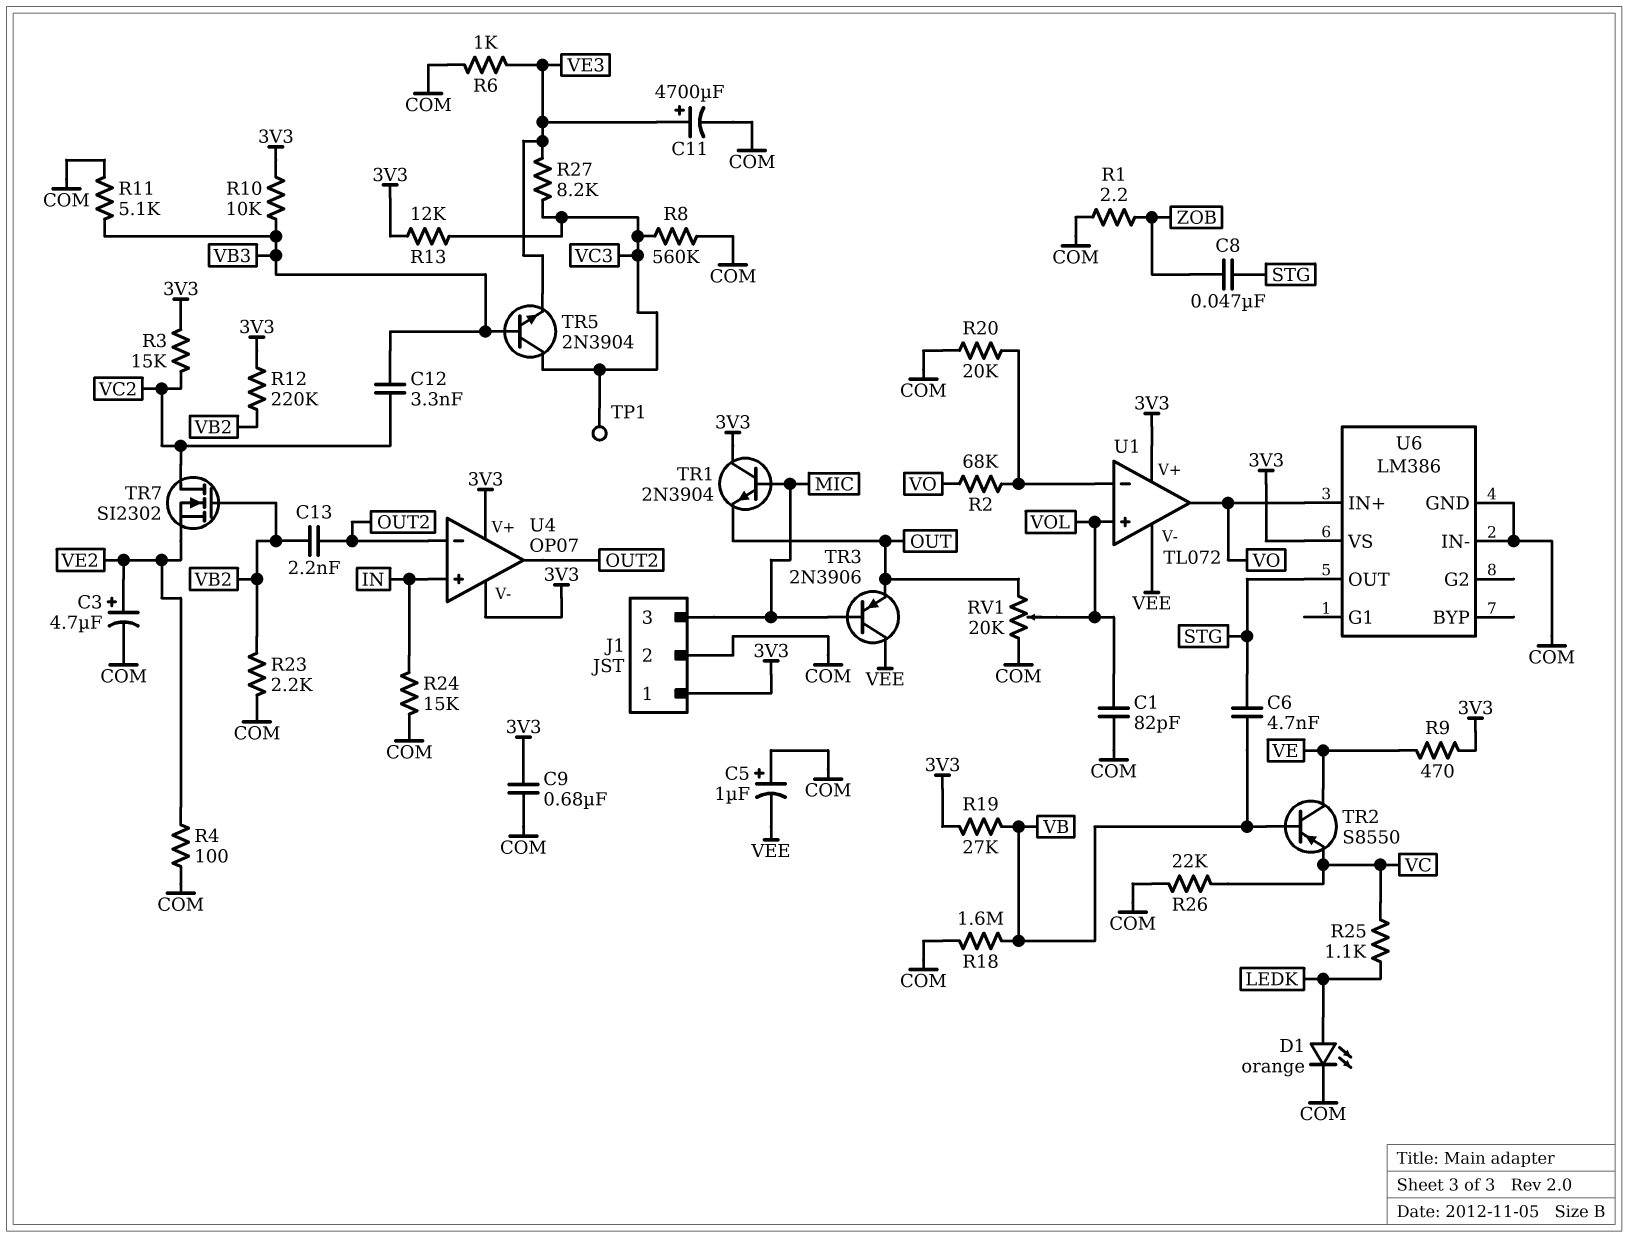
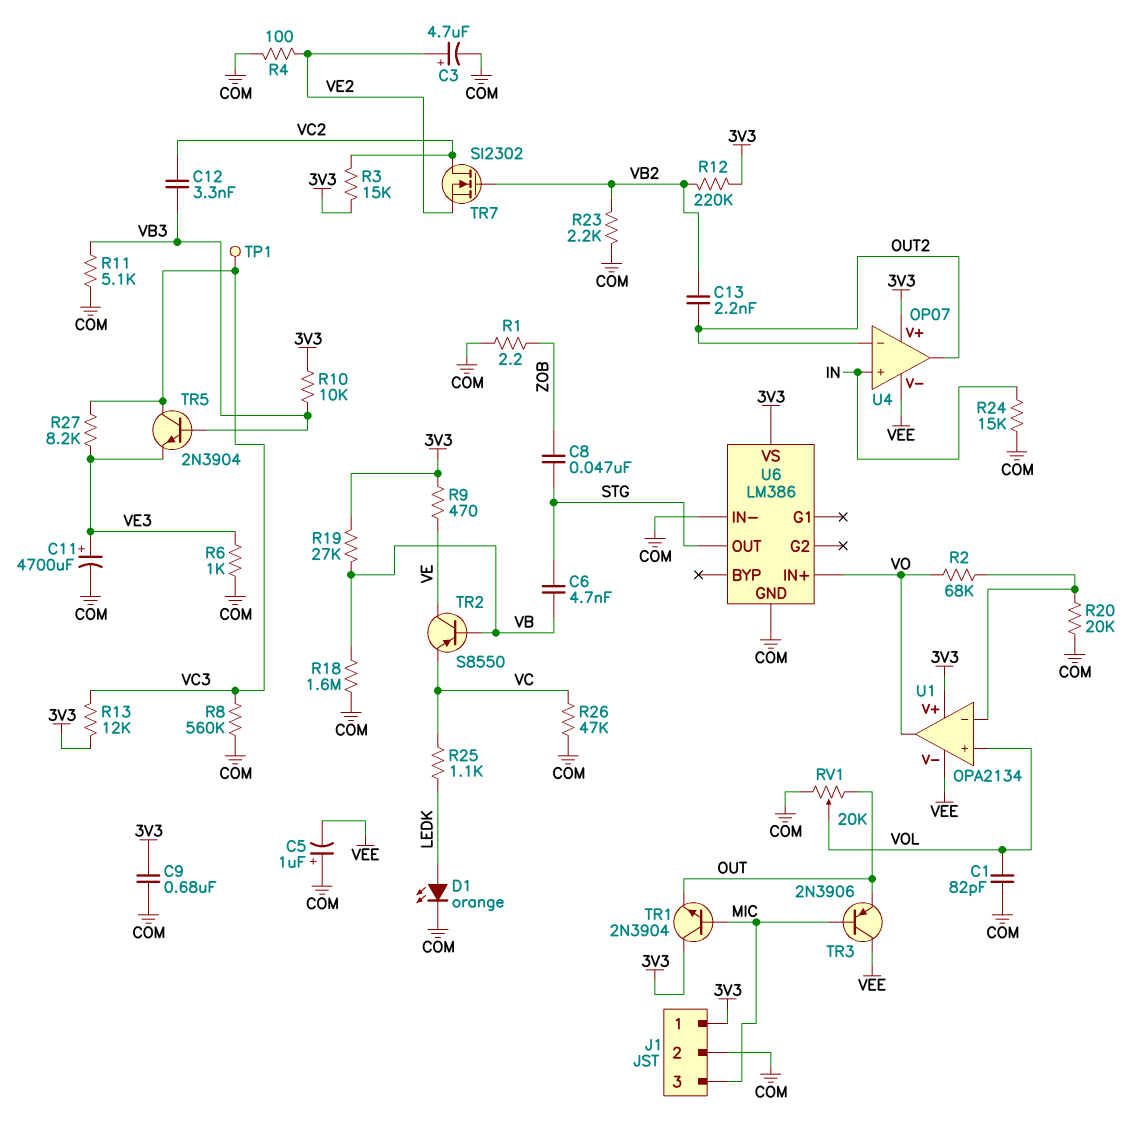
R26: 22k (COM, VC) -> 47k (COM, VC)
U1: TL072 -> OPA2134
U4 pin V-: 3V3 -> VEE

